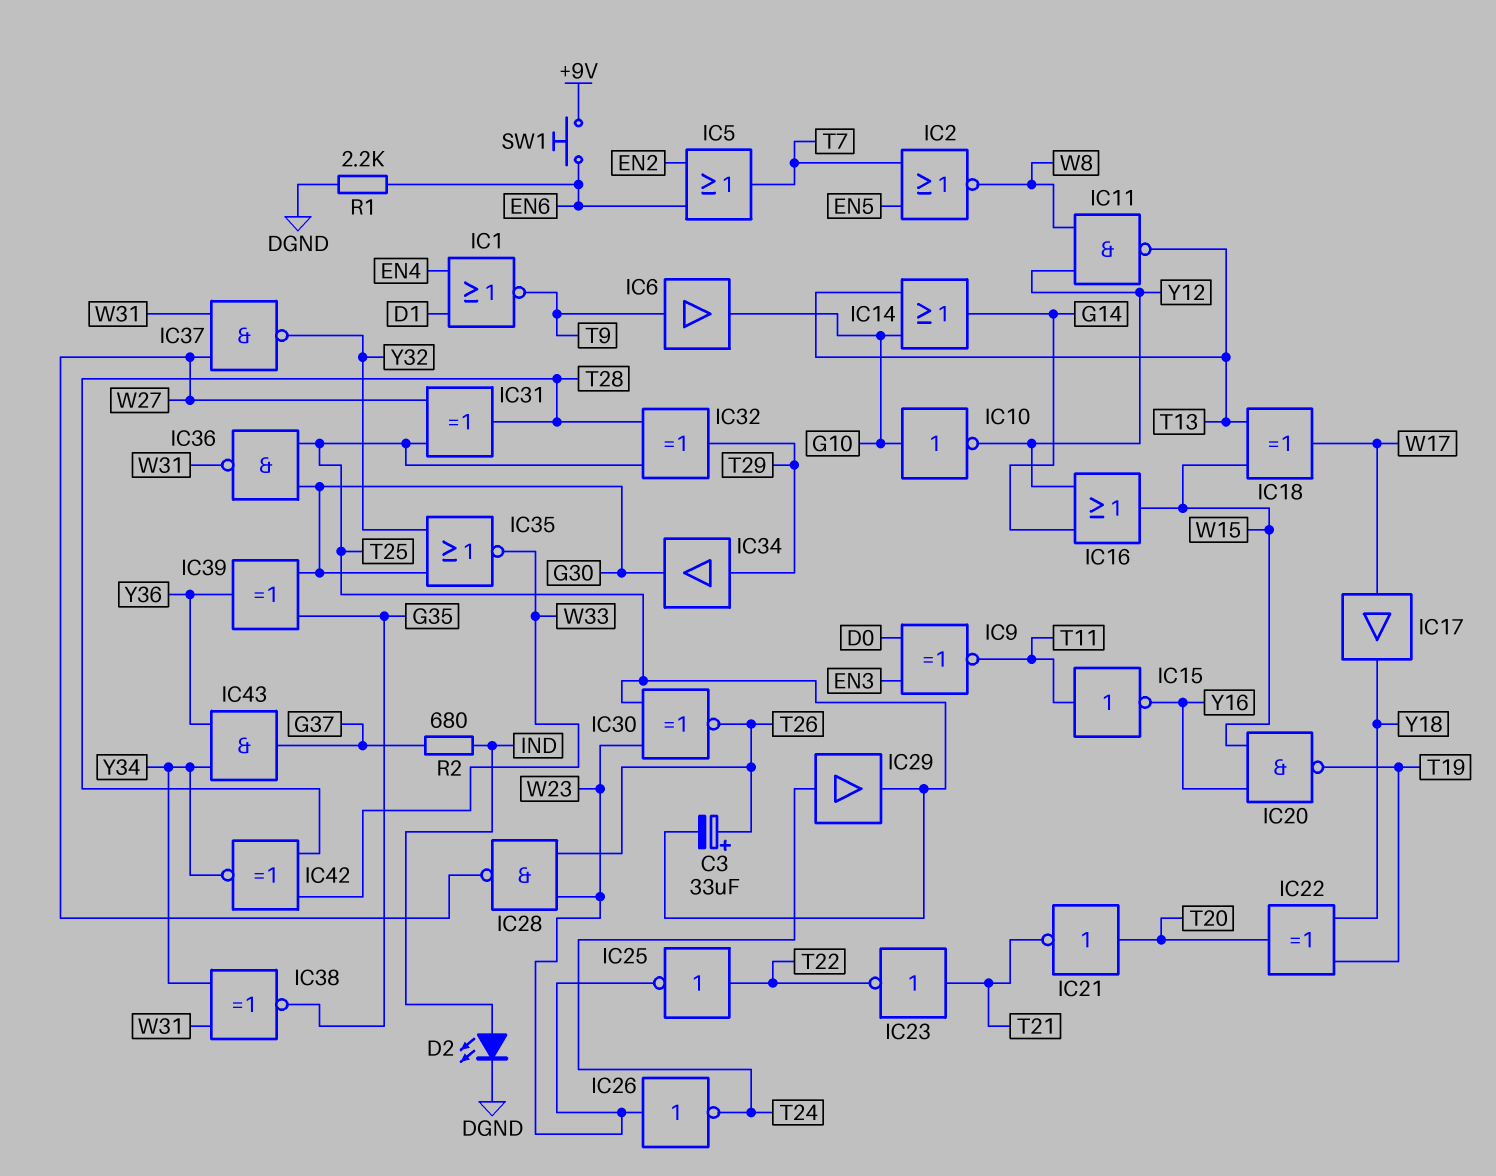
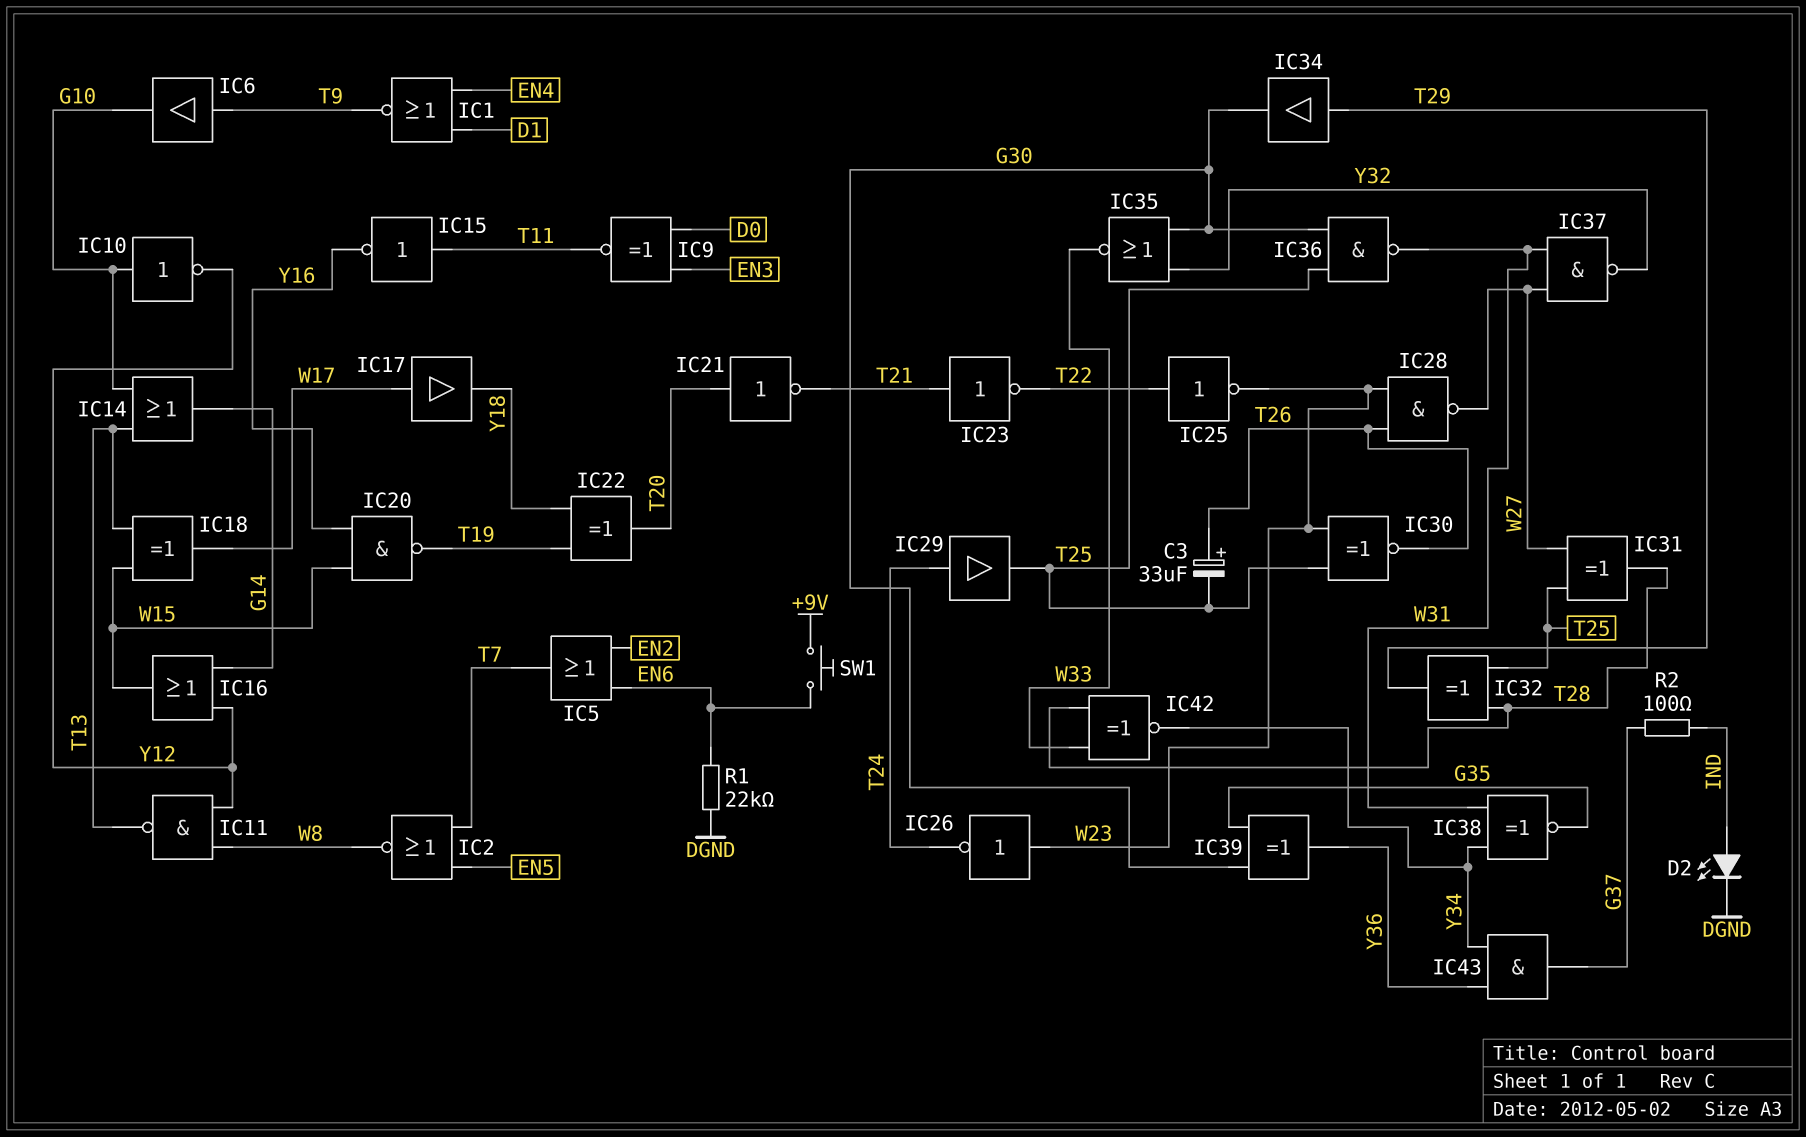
R1: 2.2k (DGND, EN6) -> 22k (DGND, EN6)
R2: 680 (G37, IND) -> 100 (G37, IND)

